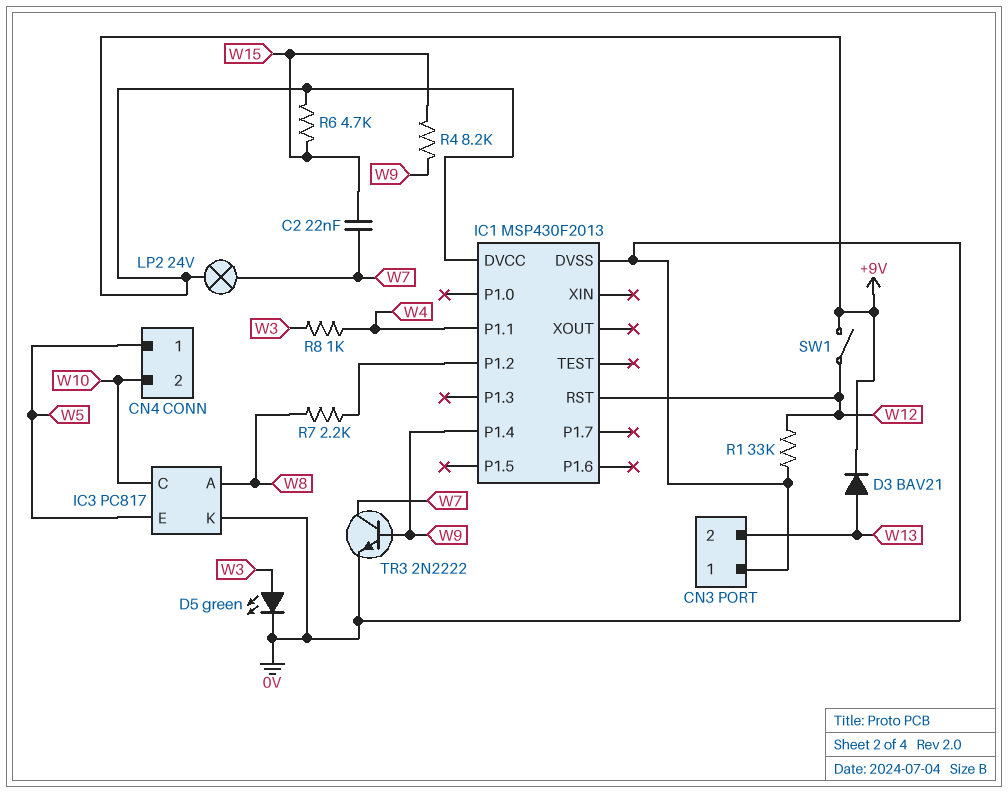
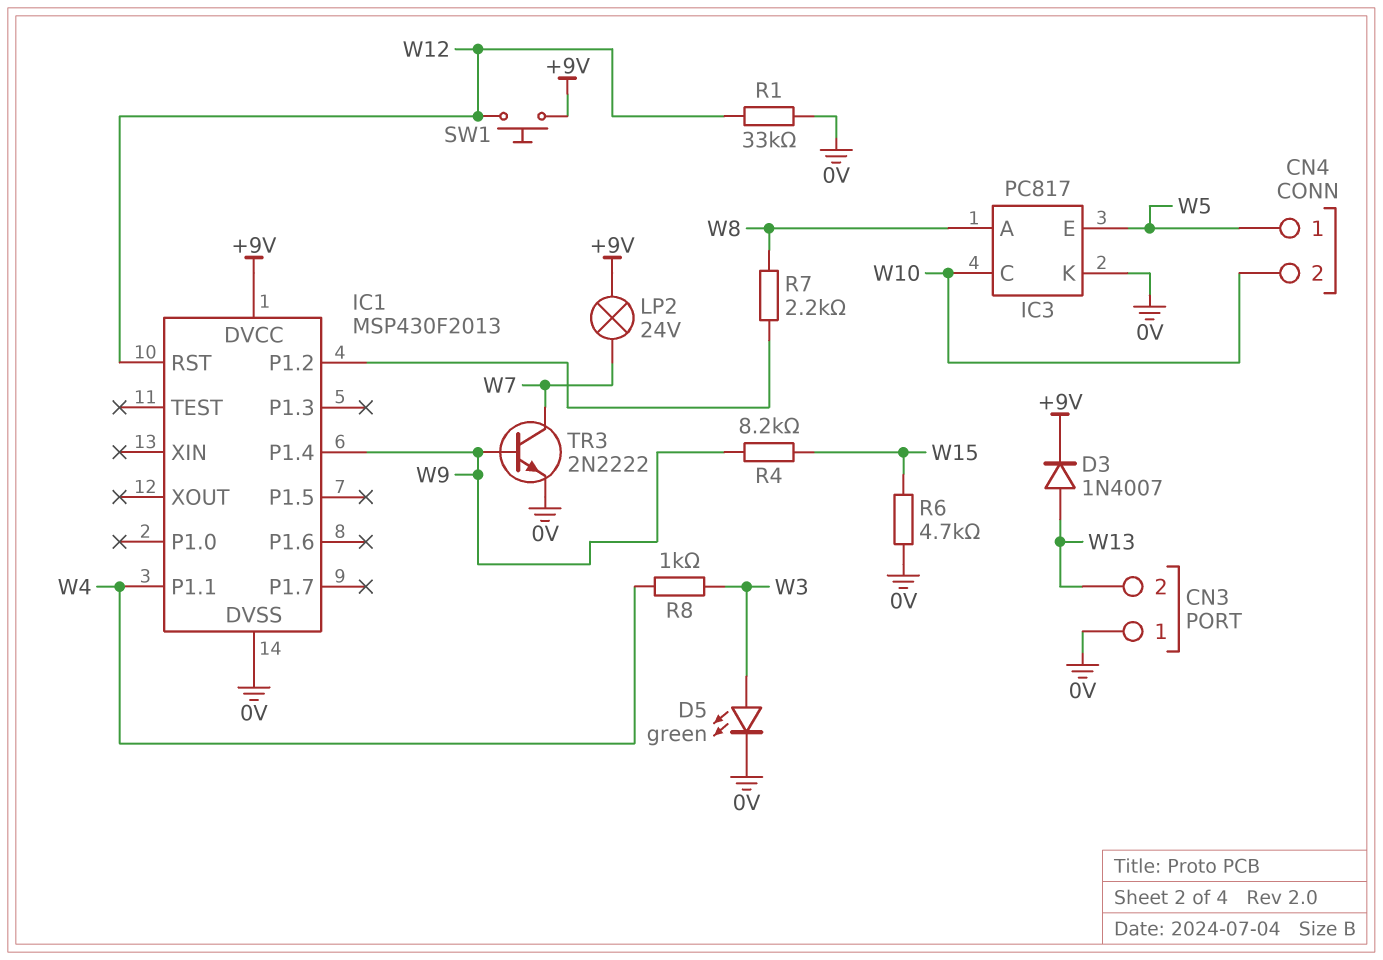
C2: 22nF (W7, W15) -> none
D3: diode BAV21 (A W13, K +9V) -> diode 1N4007 (A W13, K +9V)
R6: 4.7k (+9V, W15) -> 4.7k (0V, W15)
SW1: switch (+9V, W12) -> button (+9V, W12)

